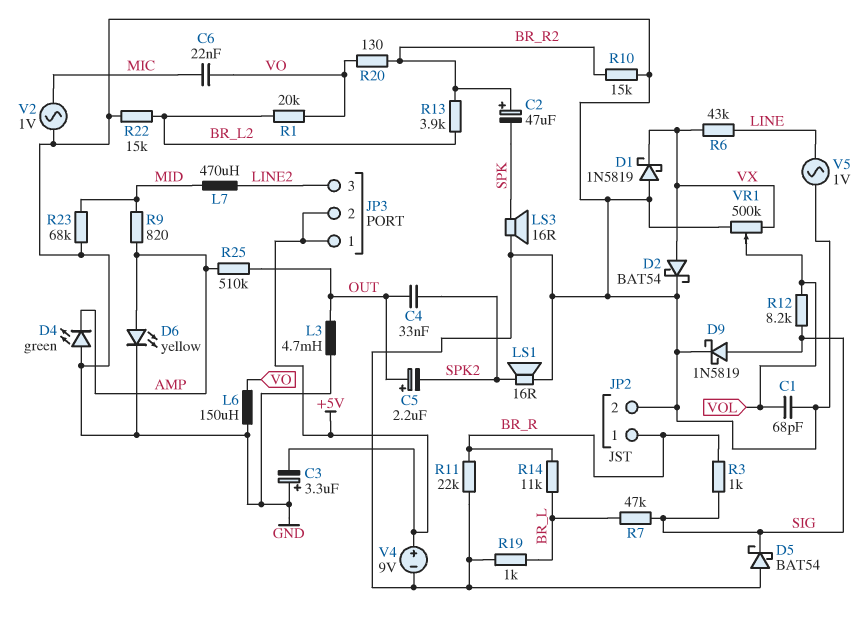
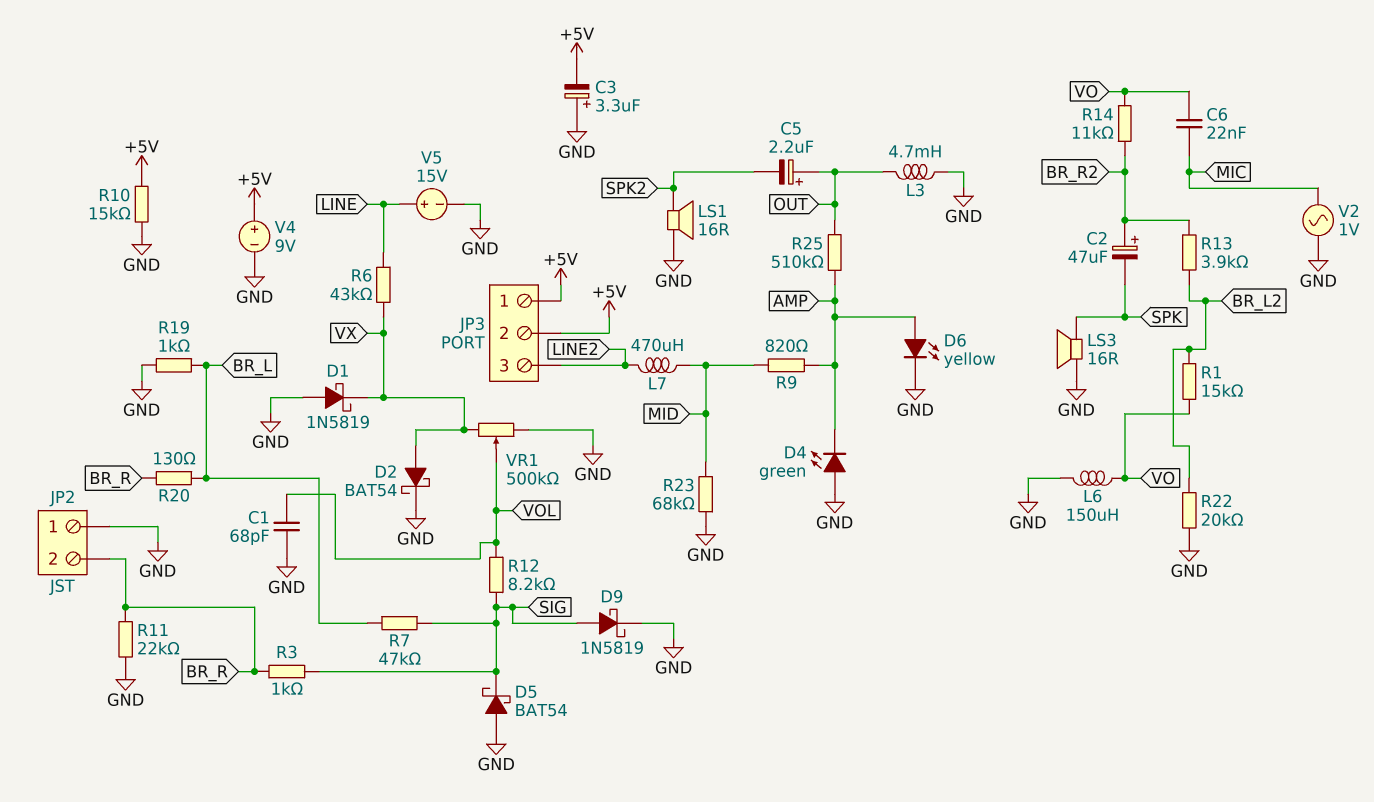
C4: 33nF (OUT, SPK2) -> none
JP2 pin 1: BR_R -> GND
JP2 pin 2: GND -> BR_R
R1: 20k (BR_L2, VO) -> 15k (BR_L2, VO)
R10: 15k (BR_R2, GND) -> 15k (+5V, GND)
R14: 11k (BR_L, BR_R) -> 11k (BR_R2, VO)
R20: 130 (BR_R2, VO) -> 130 (BR_L, BR_R)
R22: 15k (BR_L2, GND) -> 20k (BR_L2, GND)
V5: AC 1V (GND, LINE) -> 15V (plus LINE, minus GND)

